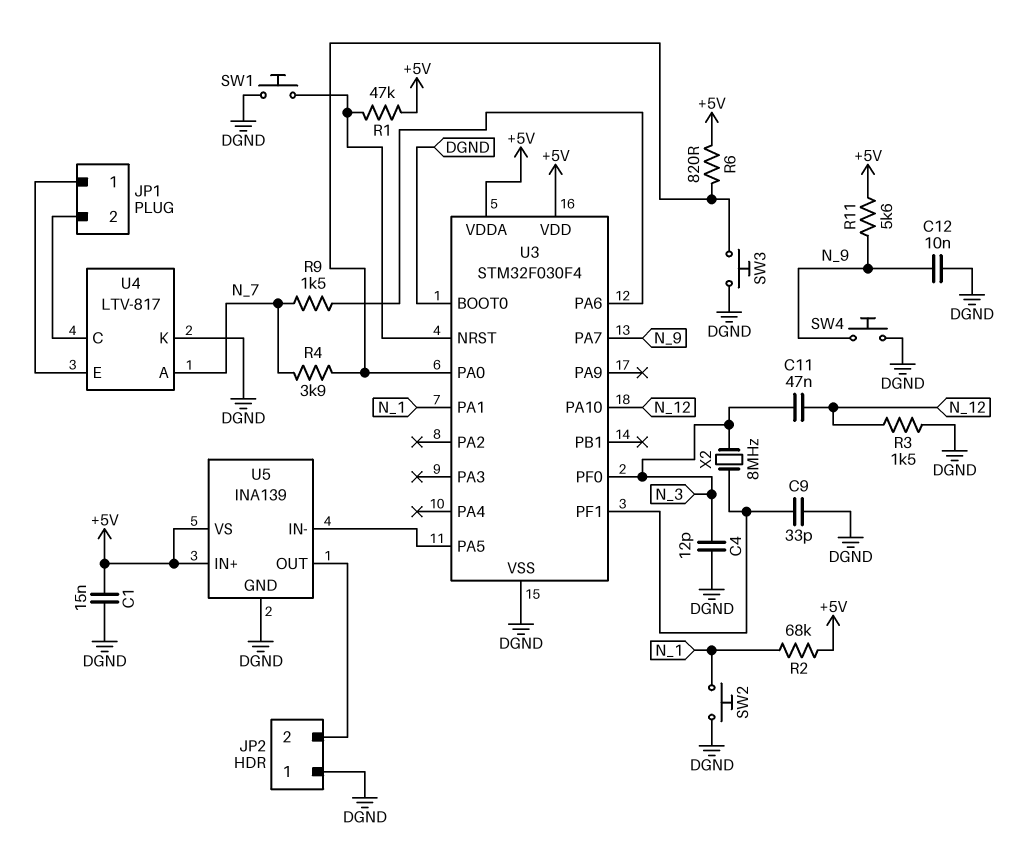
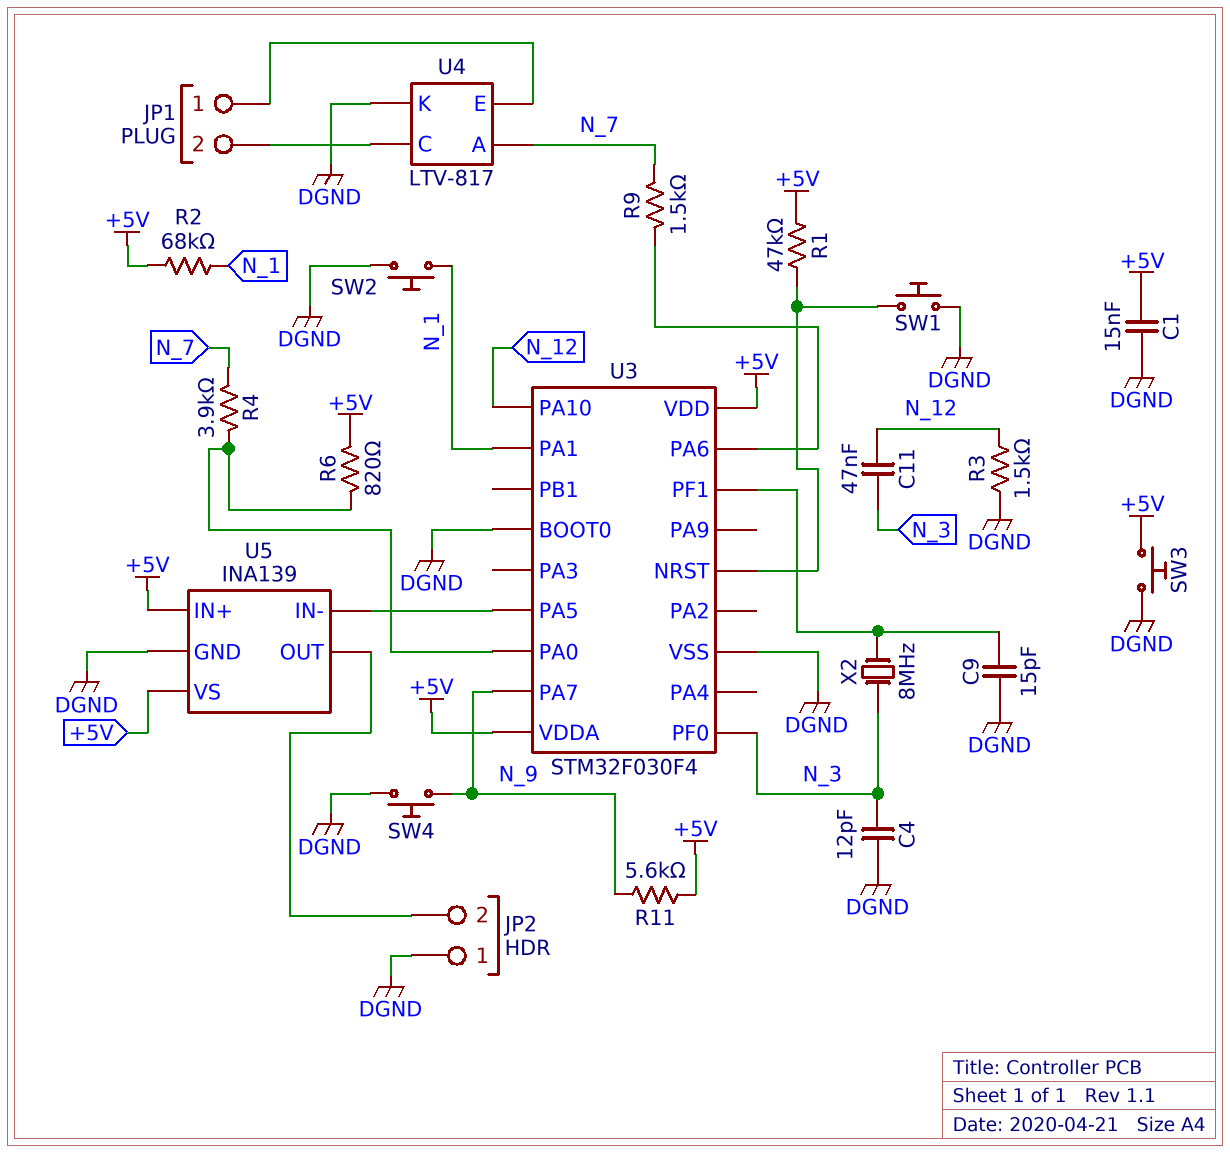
C9: 33pF (DGND, U3/PF1) -> 15pF (DGND, U3/PF1)
C12: 10nF (DGND, N_9) -> none
SW3: button (DGND, U3/PA0) -> button (+5V, DGND)

